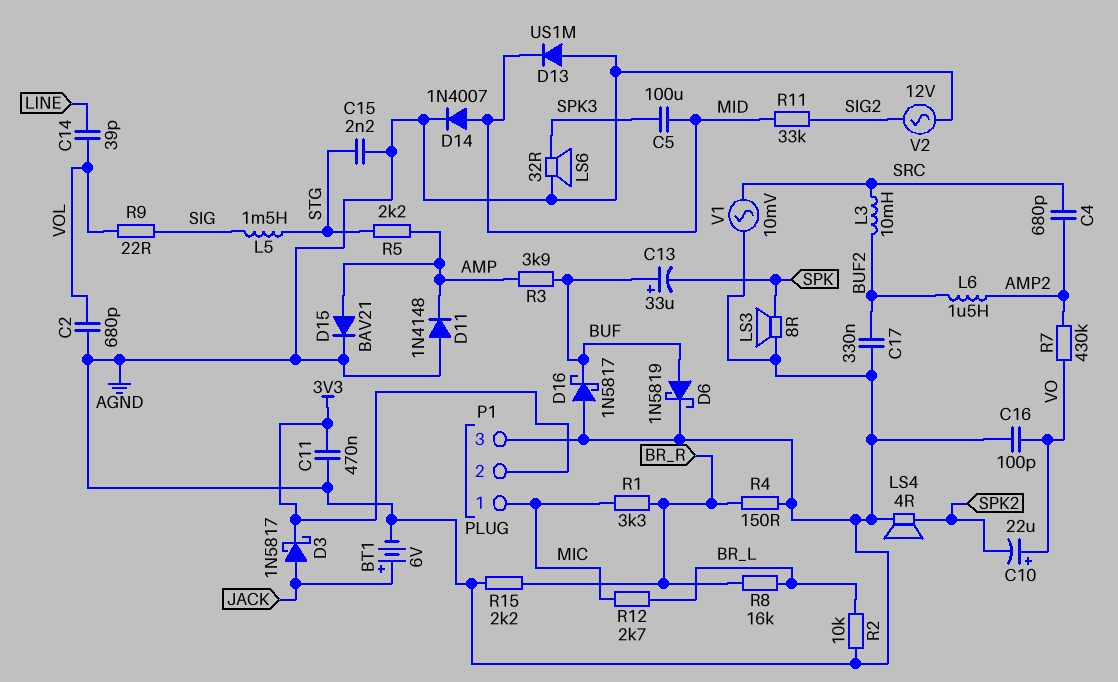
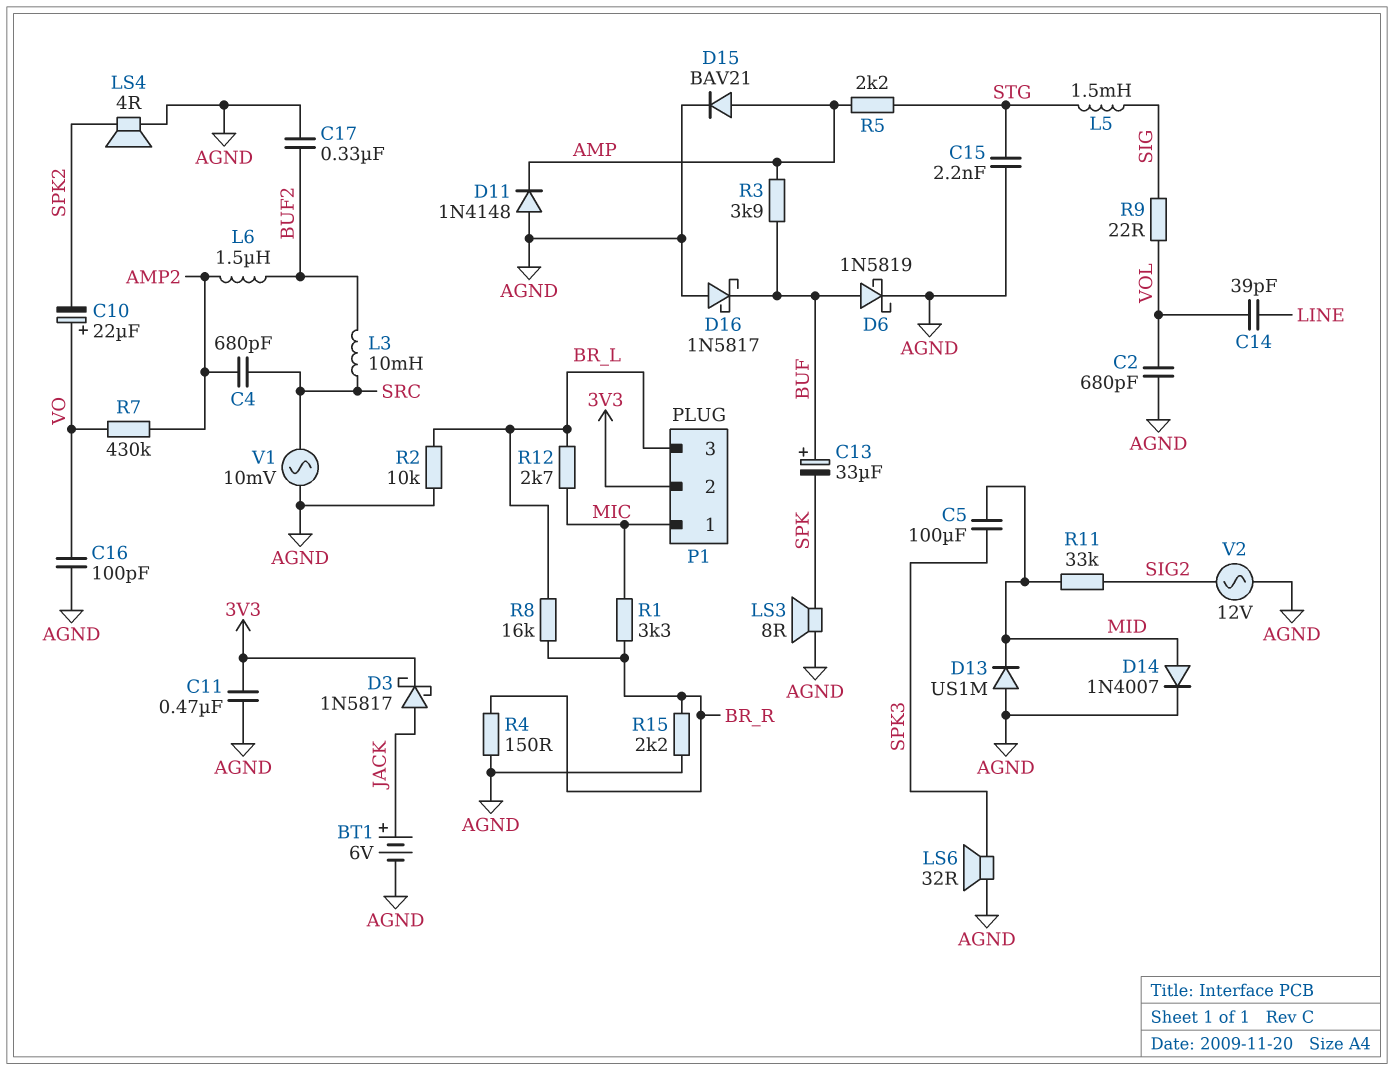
P1 pin 3: AGND -> BR_L

